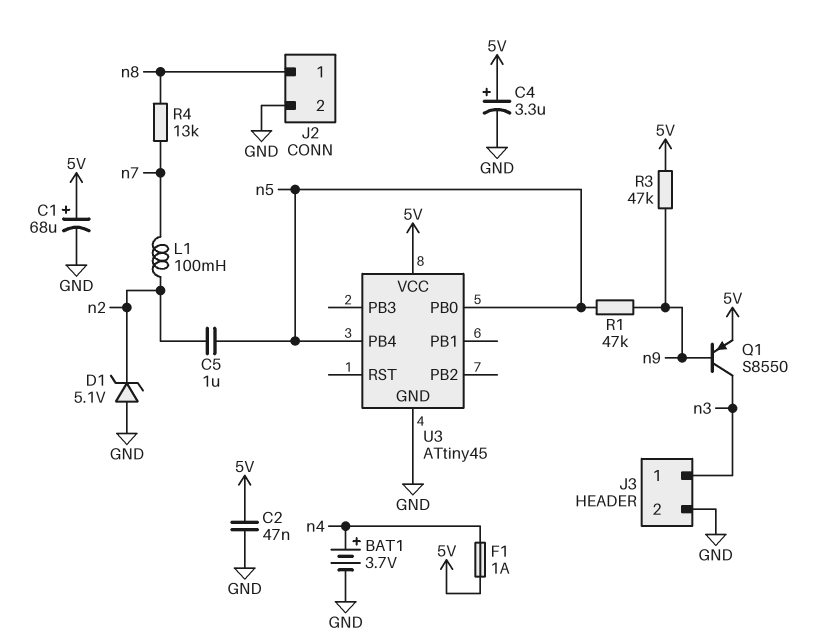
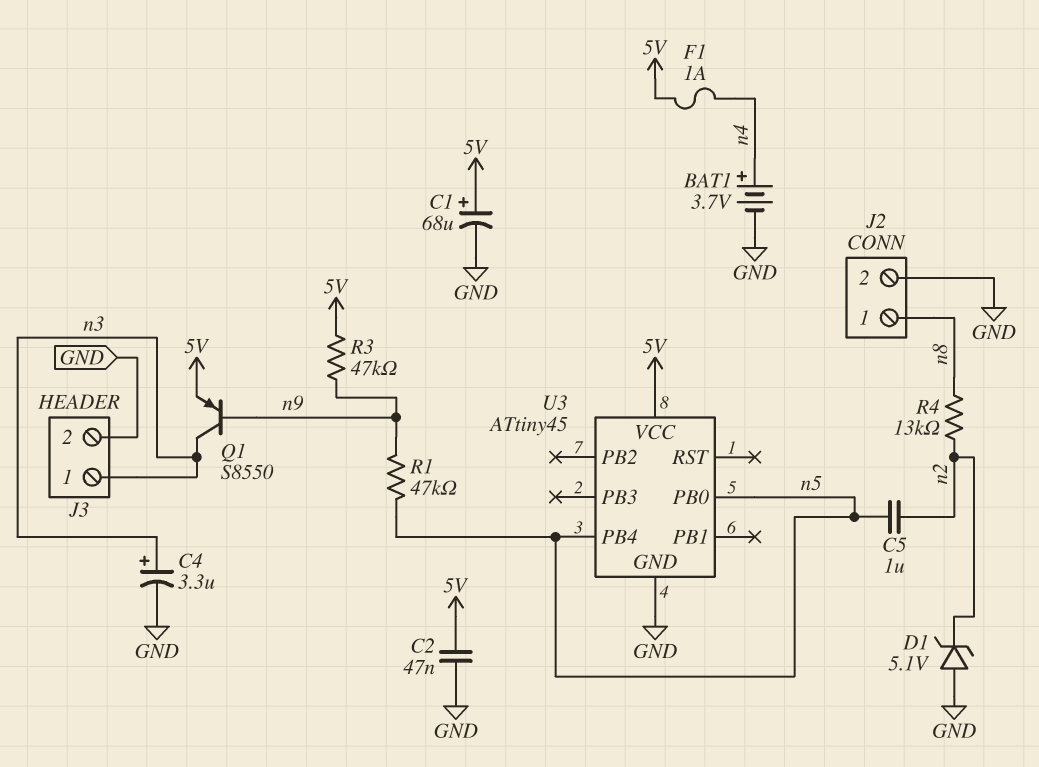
C4: 3.3uF (plus 5V, minus GND) -> 3.3uF (plus n3, minus GND)
L1: 100mH (n2, n7) -> none
R4: 13k (n7, n8) -> 13k (n2, n8)

